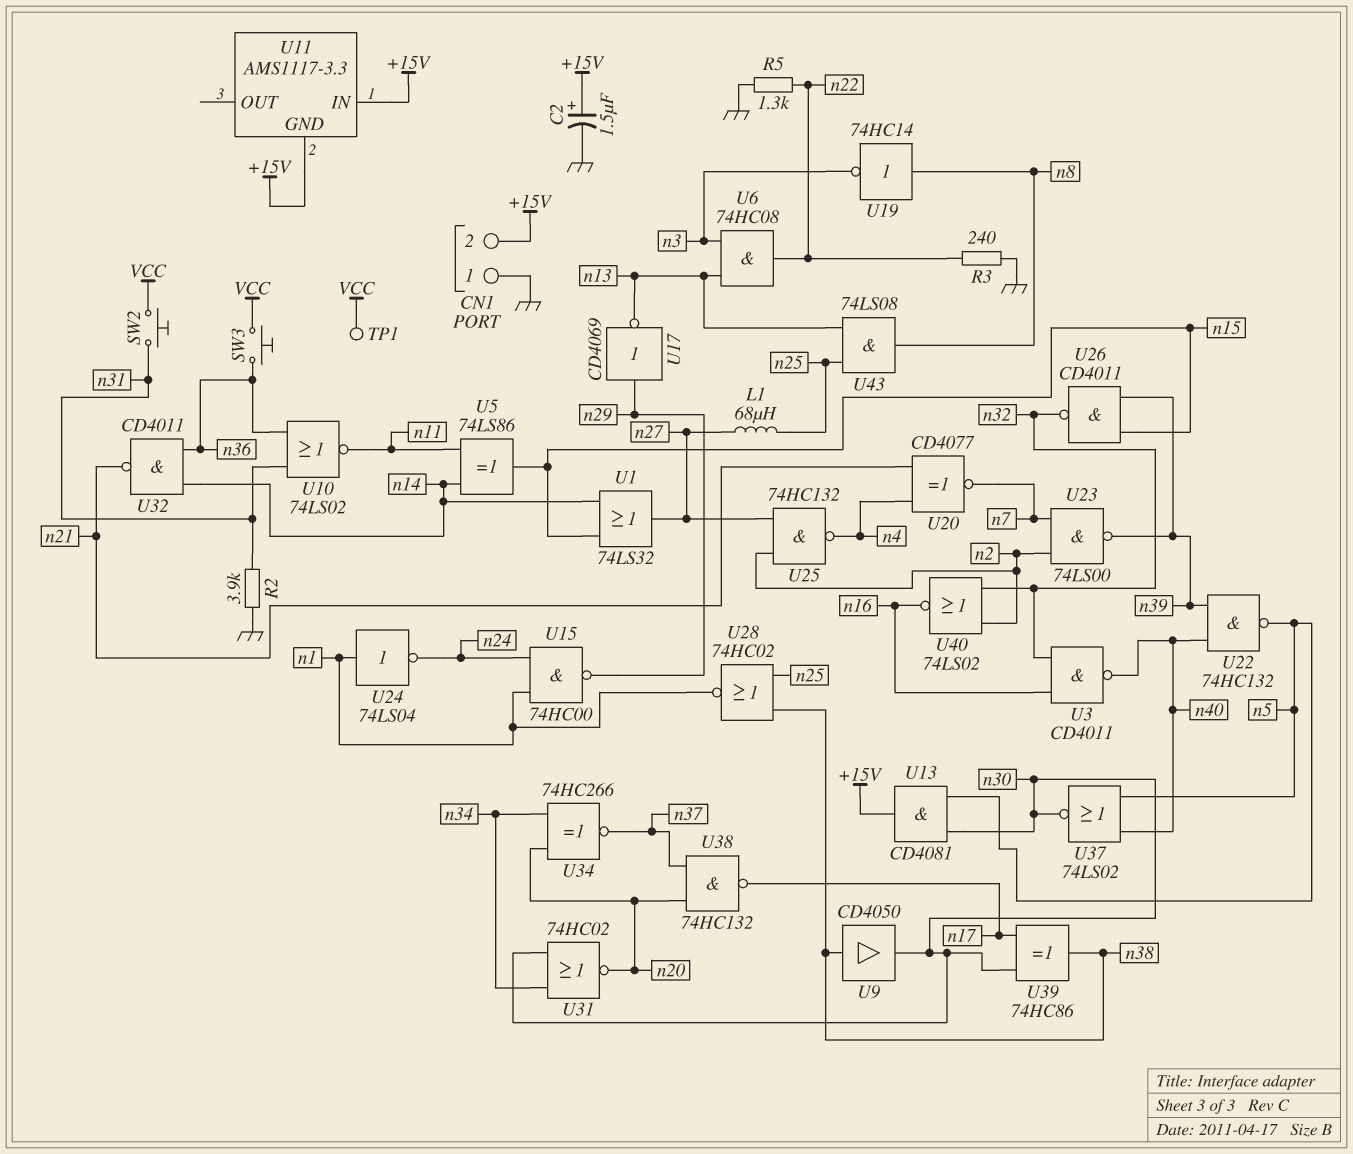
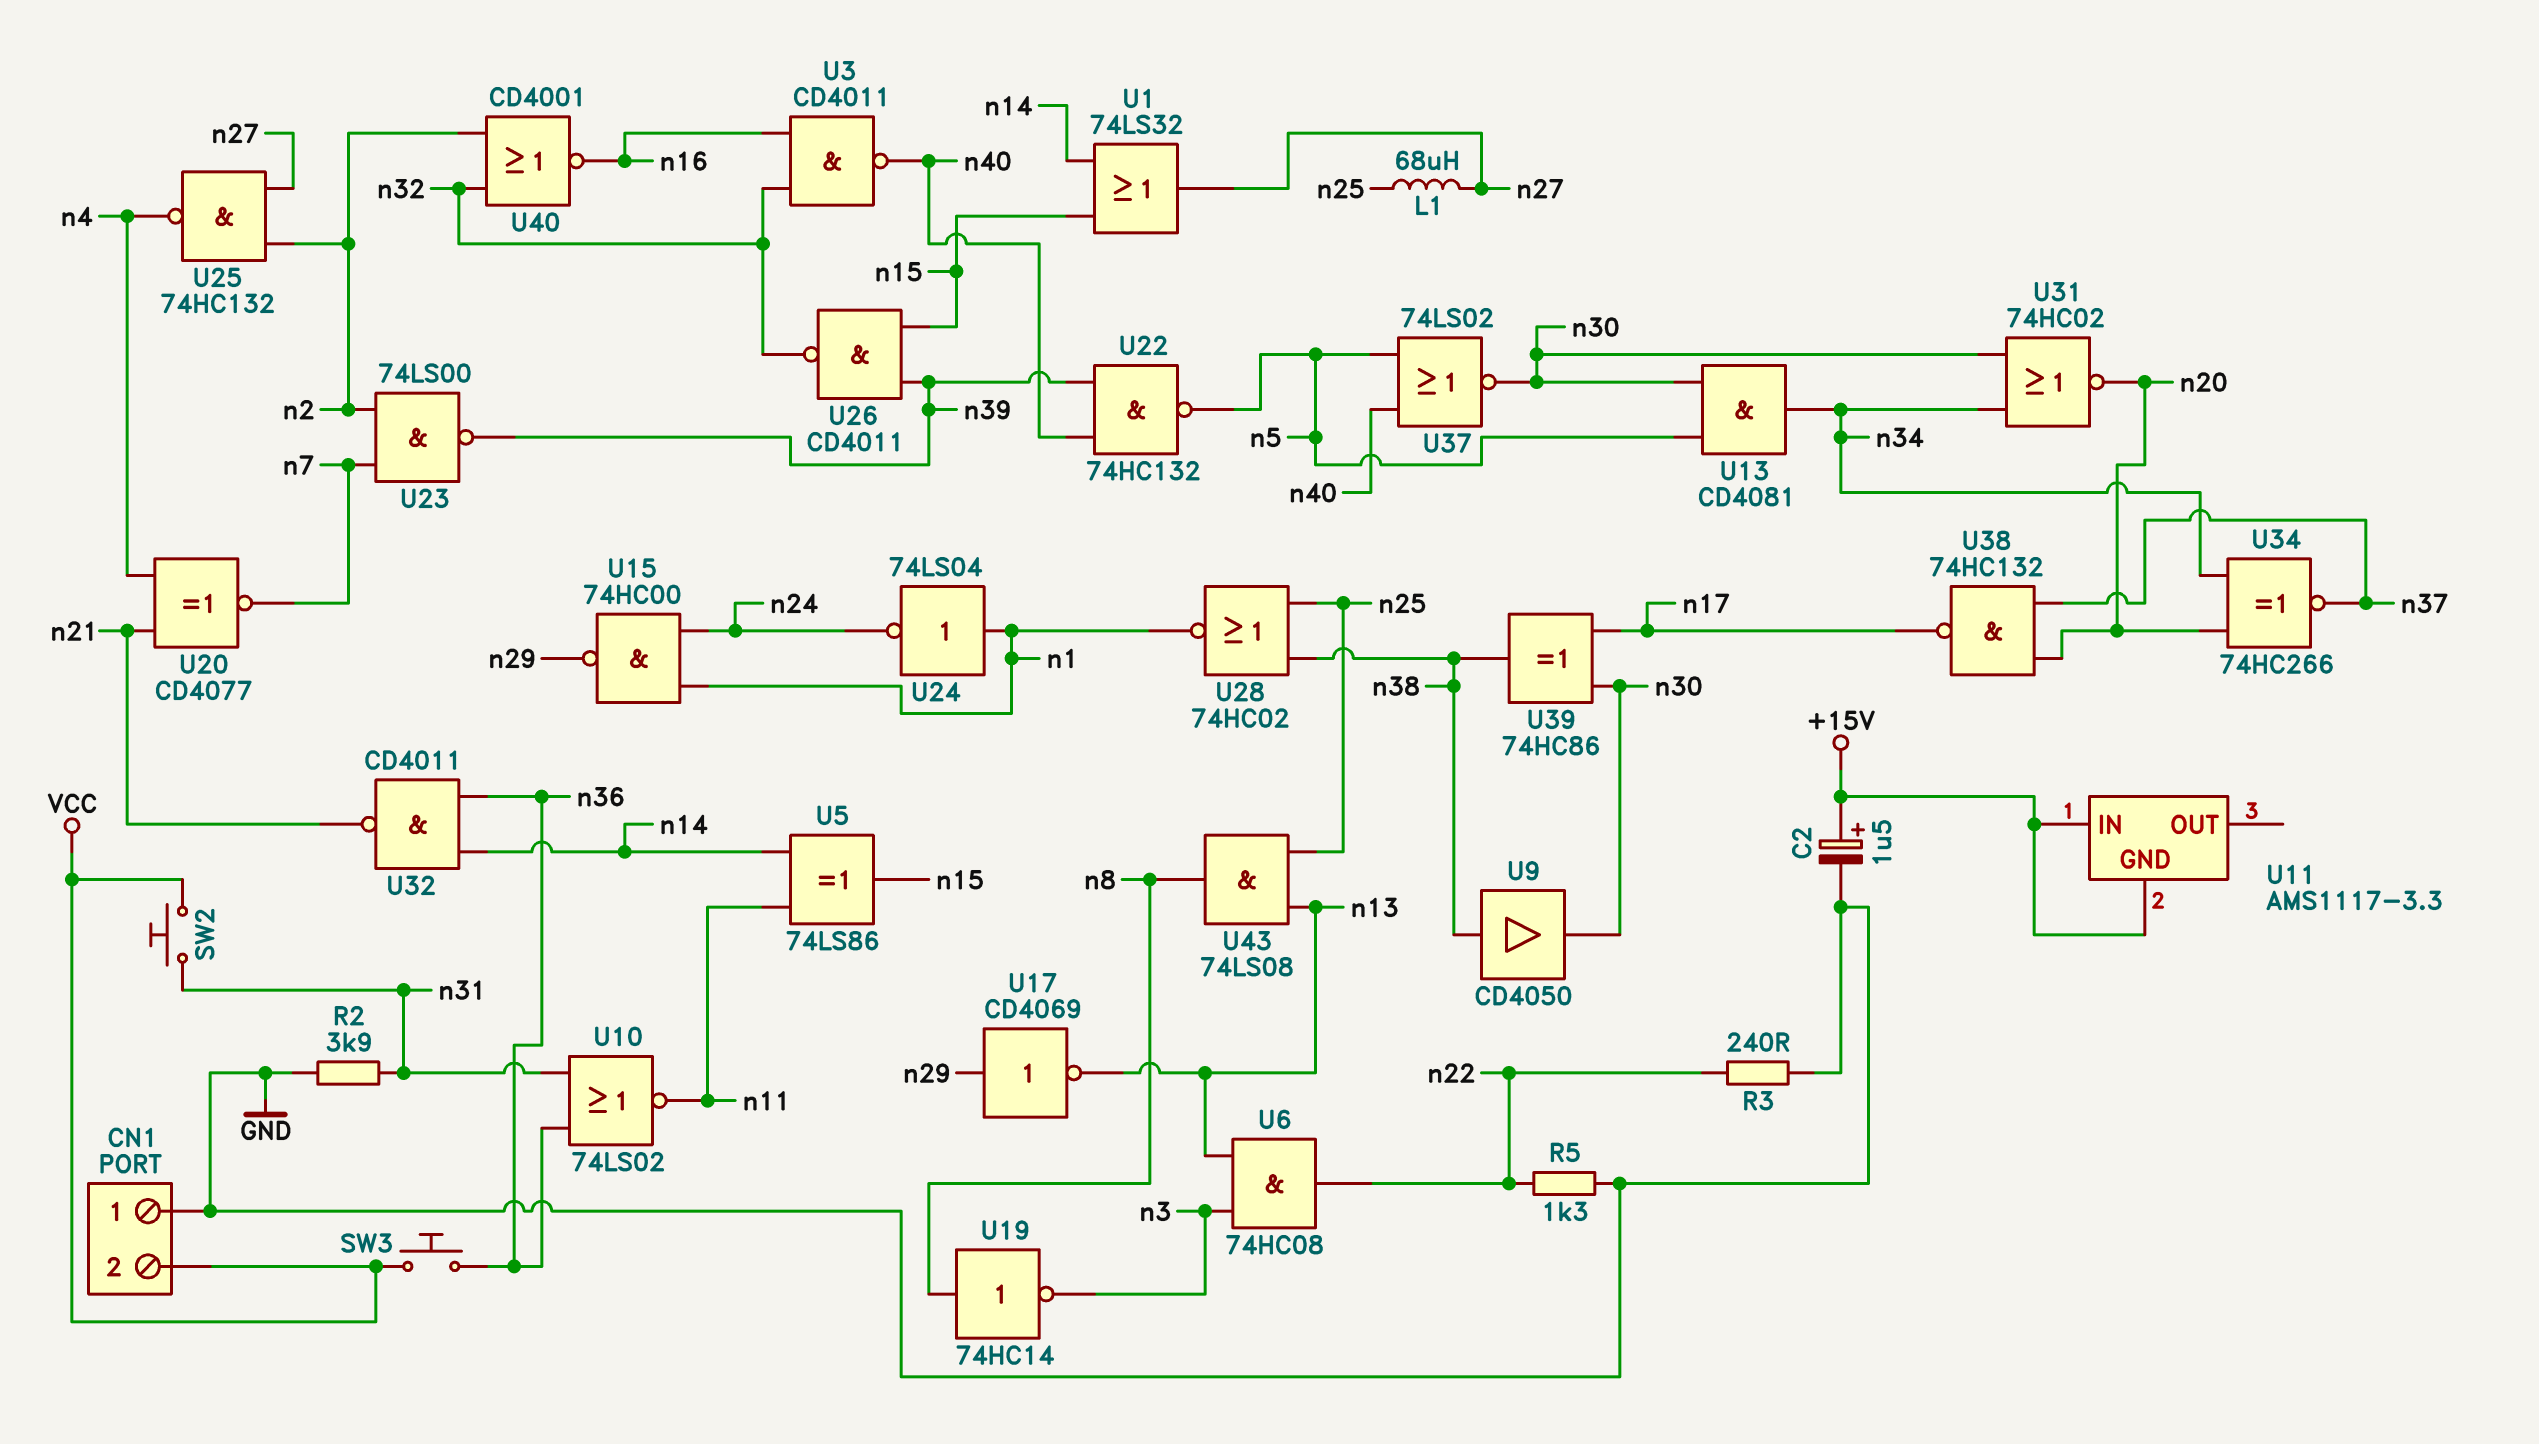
CN1 pin 2: +15V -> VCC
TP1: test point (VCC) -> none
U13: AND CD4081 (in n5, in n30, out +15V) -> AND CD4081 (in n5, in n30, out n34)
U40: NOR 74LS02 (in n2, in n32, out n16) -> NOR CD4001 (in n2, in n32, out n16)

